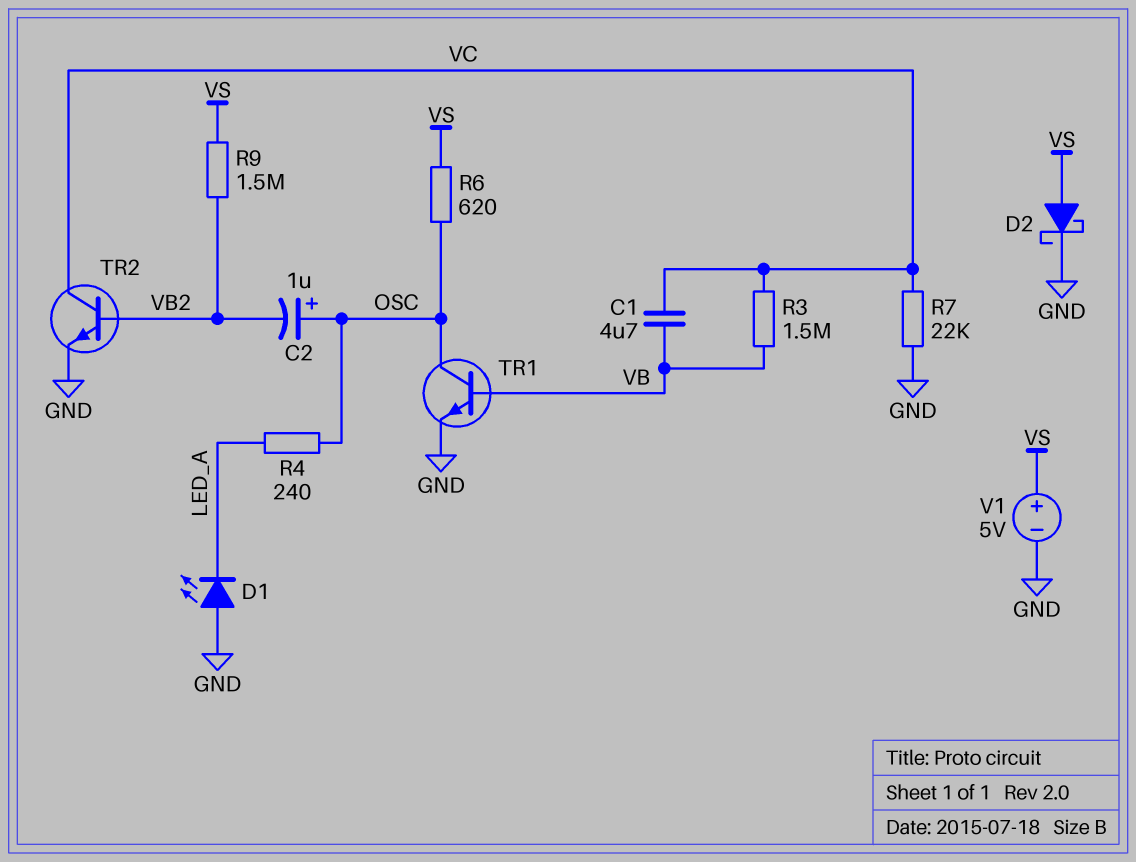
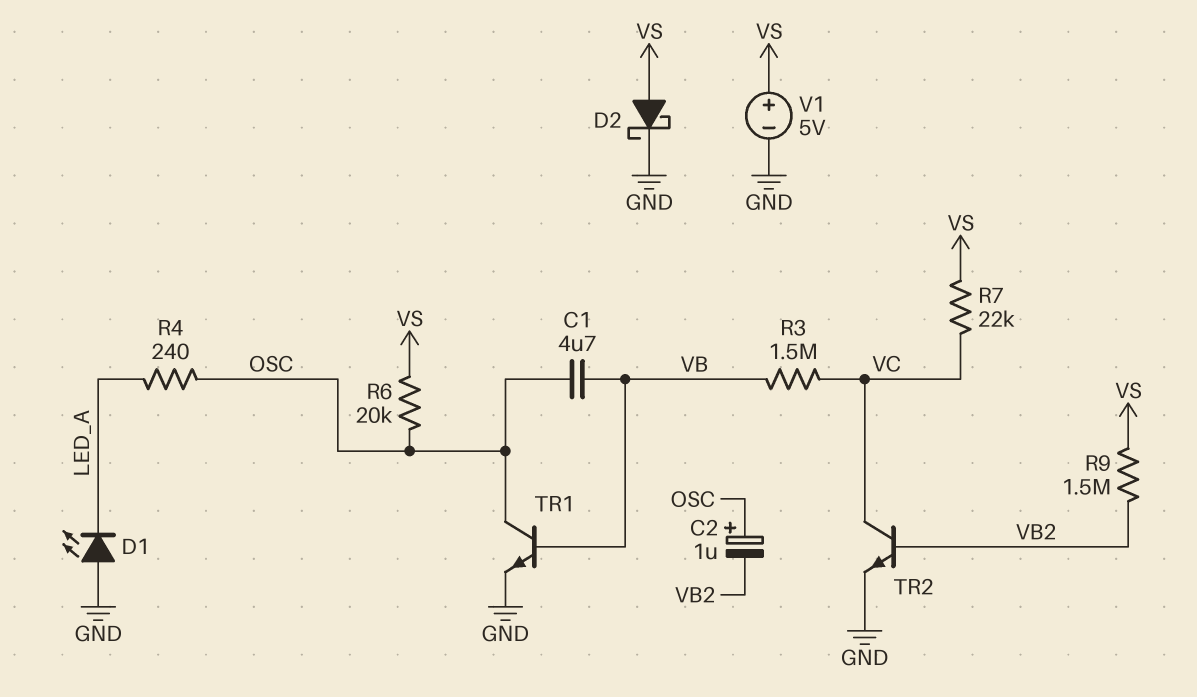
C1: 4.7uF (VB, VC) -> 4.7uF (OSC, VB)
R6: 620 (OSC, VS) -> 20k (OSC, VS)
R7: 22k (GND, VC) -> 22k (VC, VS)

